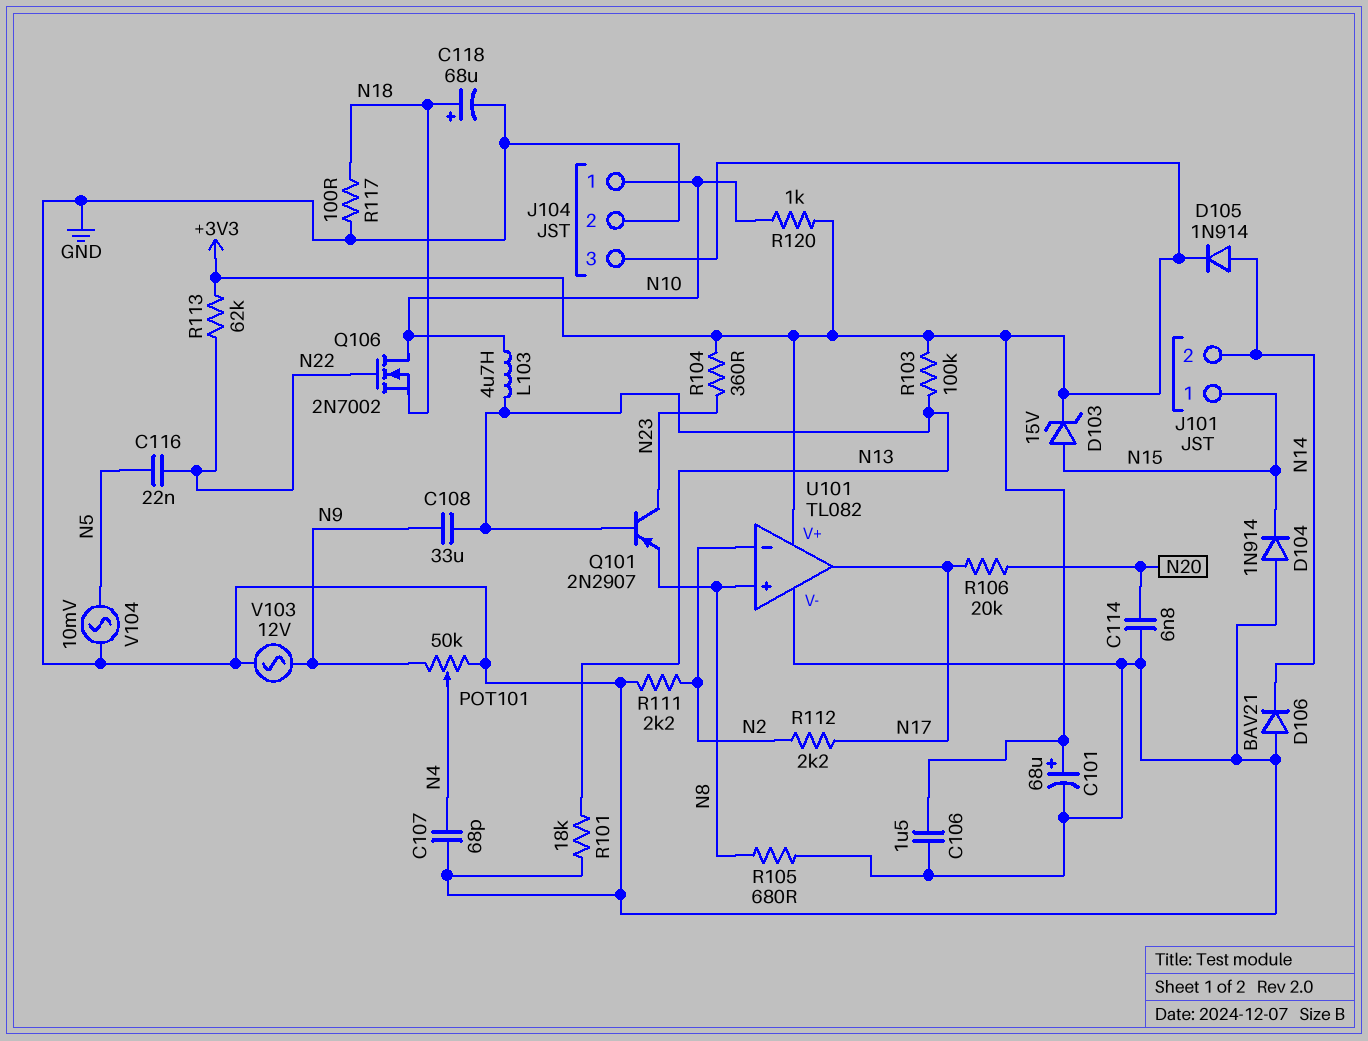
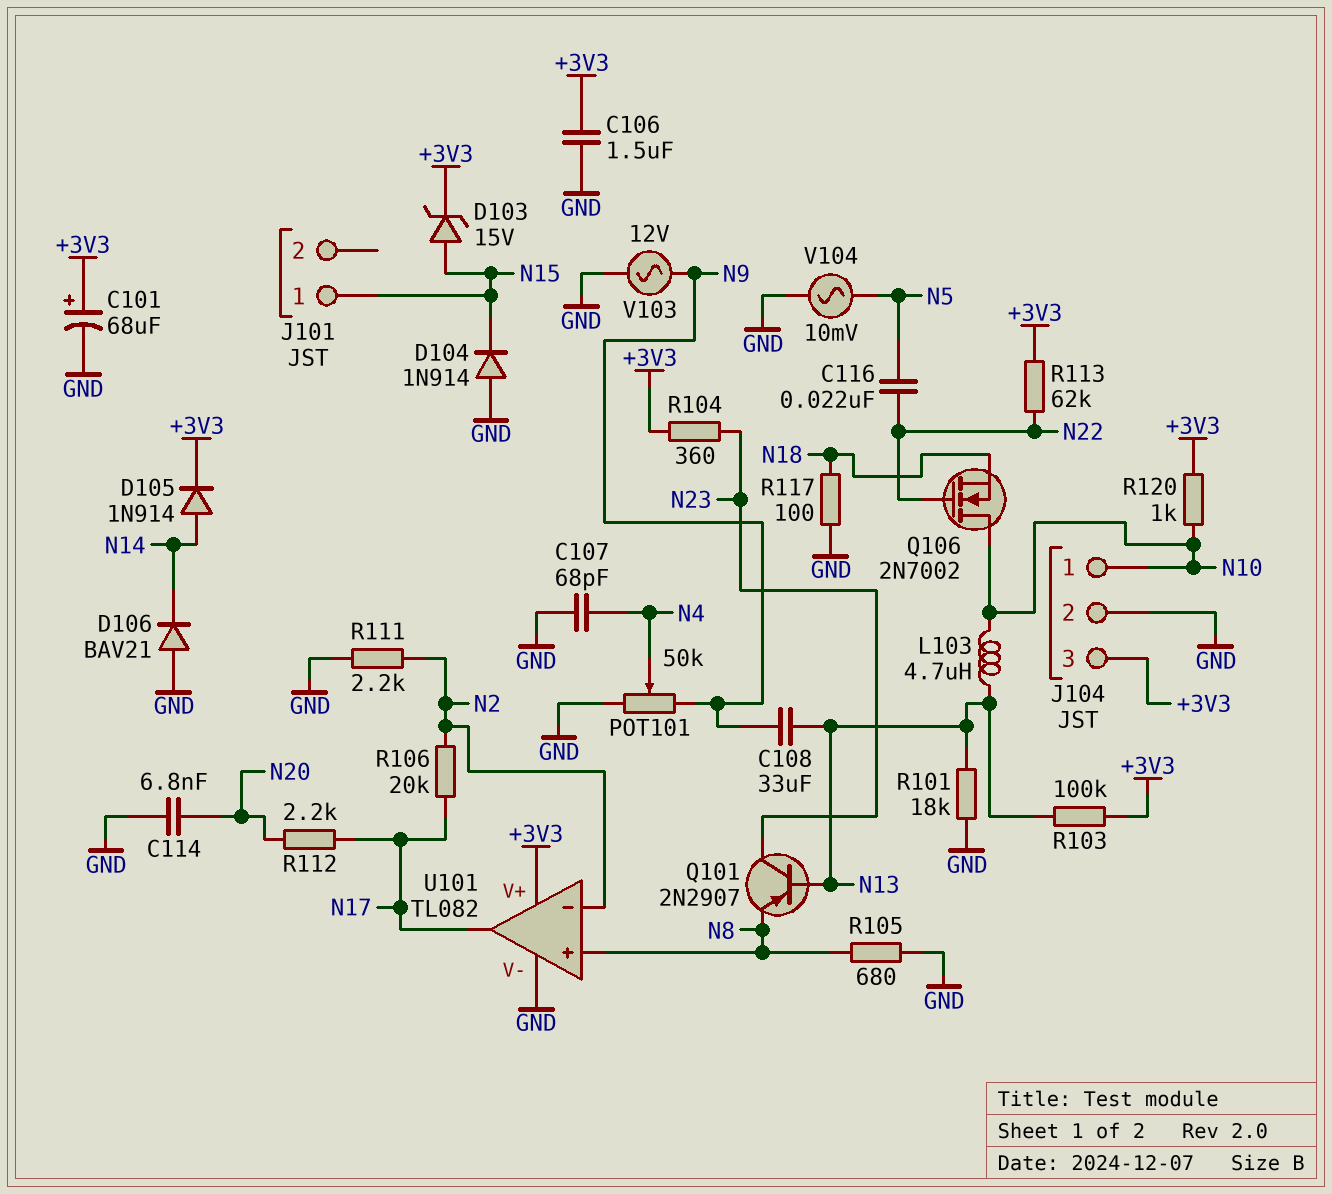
C118: 68uF (plus N18, minus GND) -> none
J101 pin 2: N14 -> none
R106: 20k (N17, N20) -> 20k (N2, N17)
R112: 2.2k (N2, N17) -> 2.2k (N17, N20)

